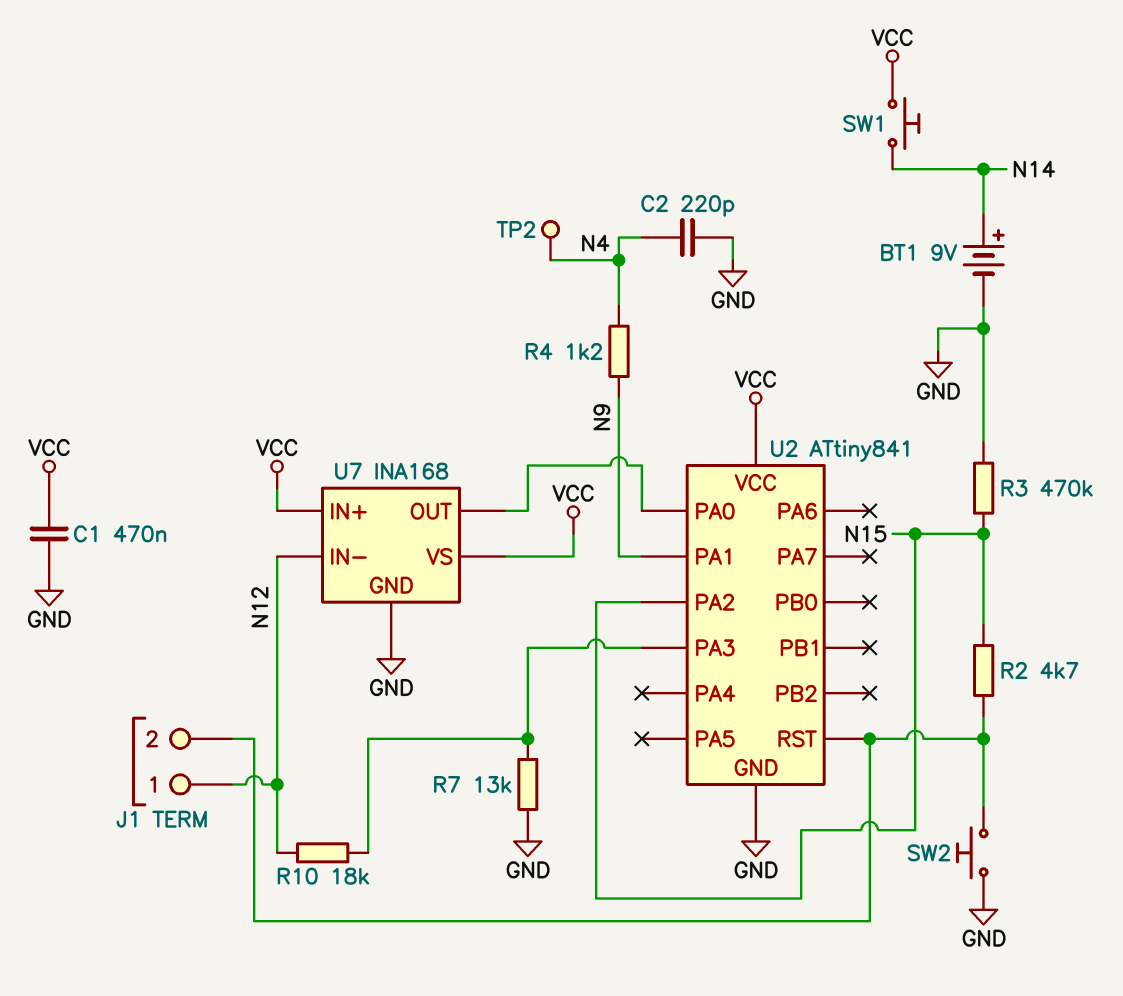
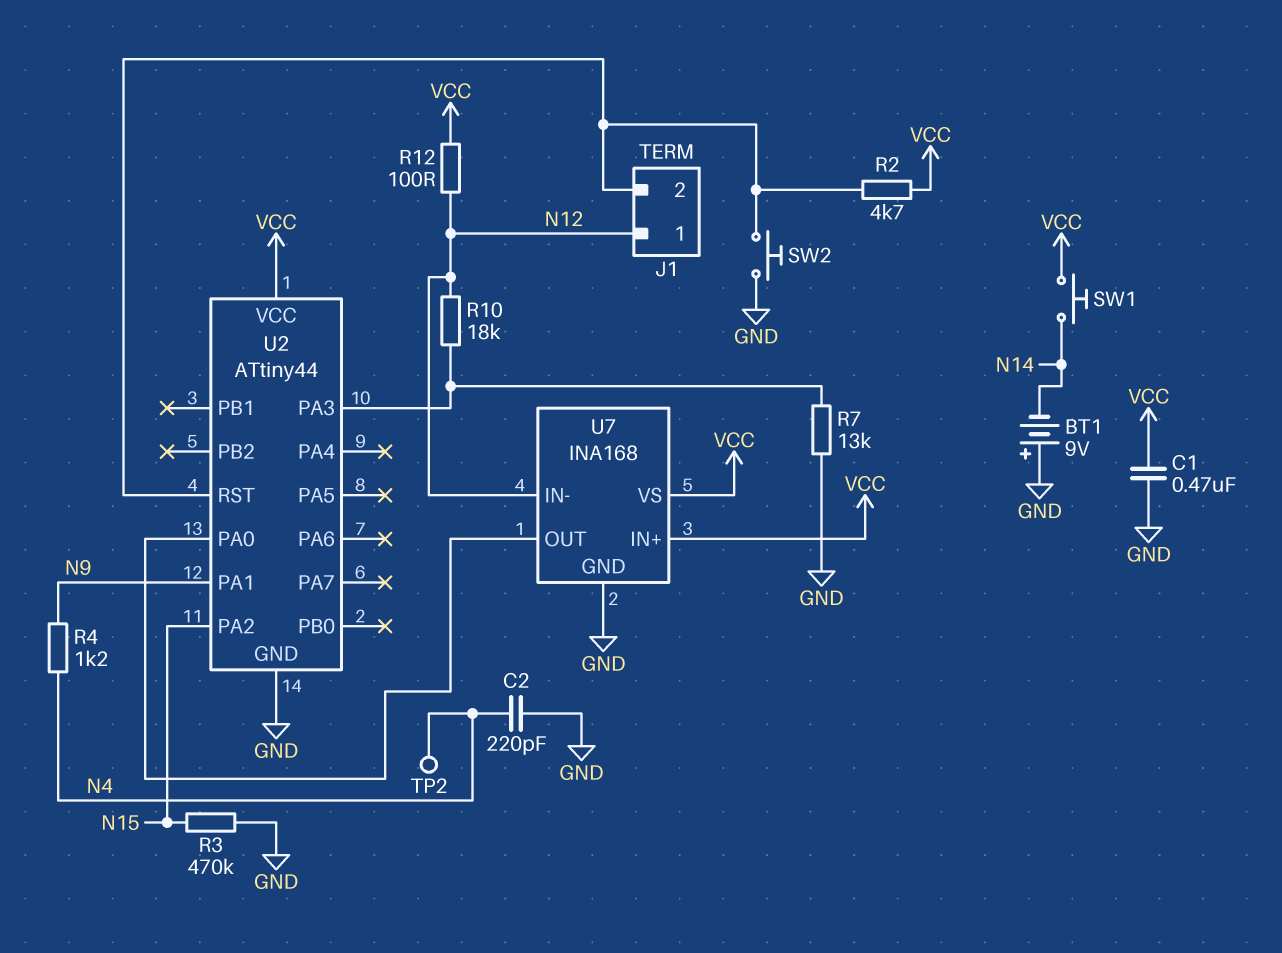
BT1: 9V (plus N14, minus GND) -> 9V (plus GND, minus N14)
R2: 4.7k (J1/2, N15) -> 4.7k (J1/2, VCC)
R12: none -> 100 (N12, VCC)
U2: ATtiny841 -> ATtiny44

